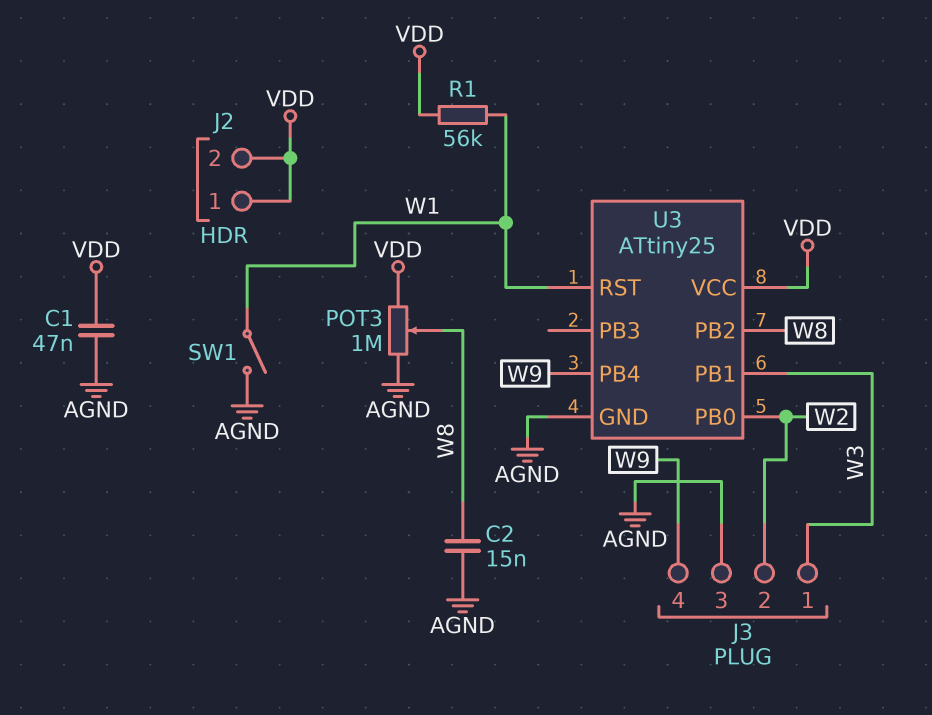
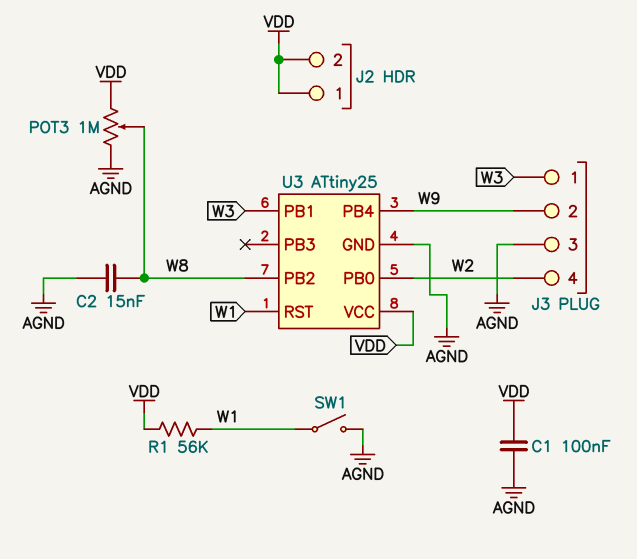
C1: 47nF (AGND, VDD) -> 100nF (AGND, VDD)
J3 pin 2: W2 -> W9
J3 pin 4: W9 -> W2

